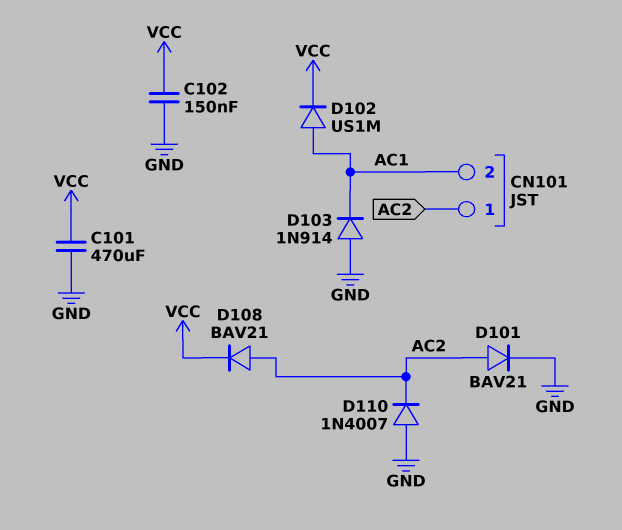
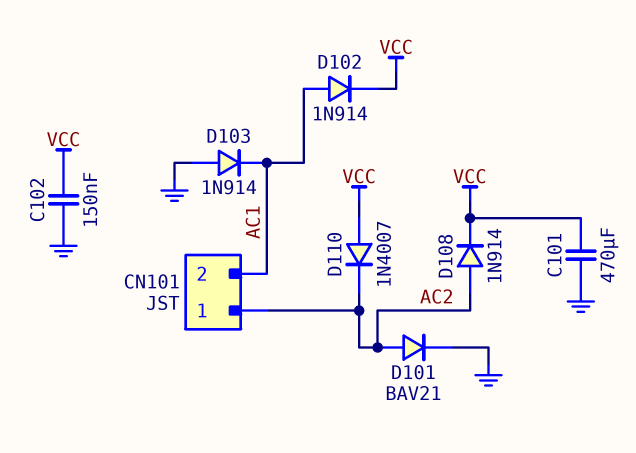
D102: diode US1M (A AC1, K VCC) -> diode 1N914 (A AC1, K VCC)
D108: diode BAV21 (A AC2, K VCC) -> diode 1N914 (A AC2, K VCC)
D110: diode 1N4007 (A GND, K AC2) -> diode 1N4007 (A VCC, K AC2)

